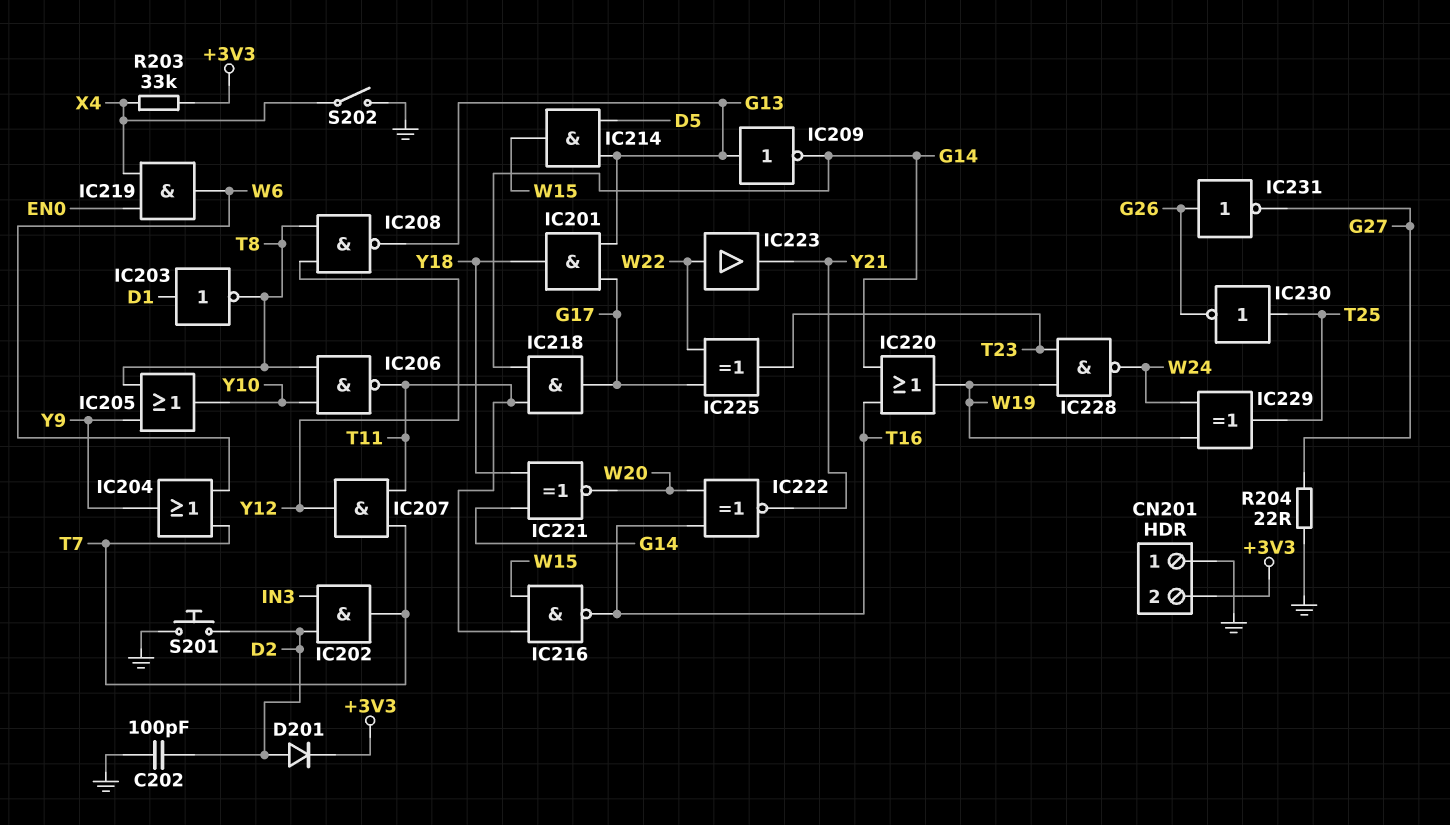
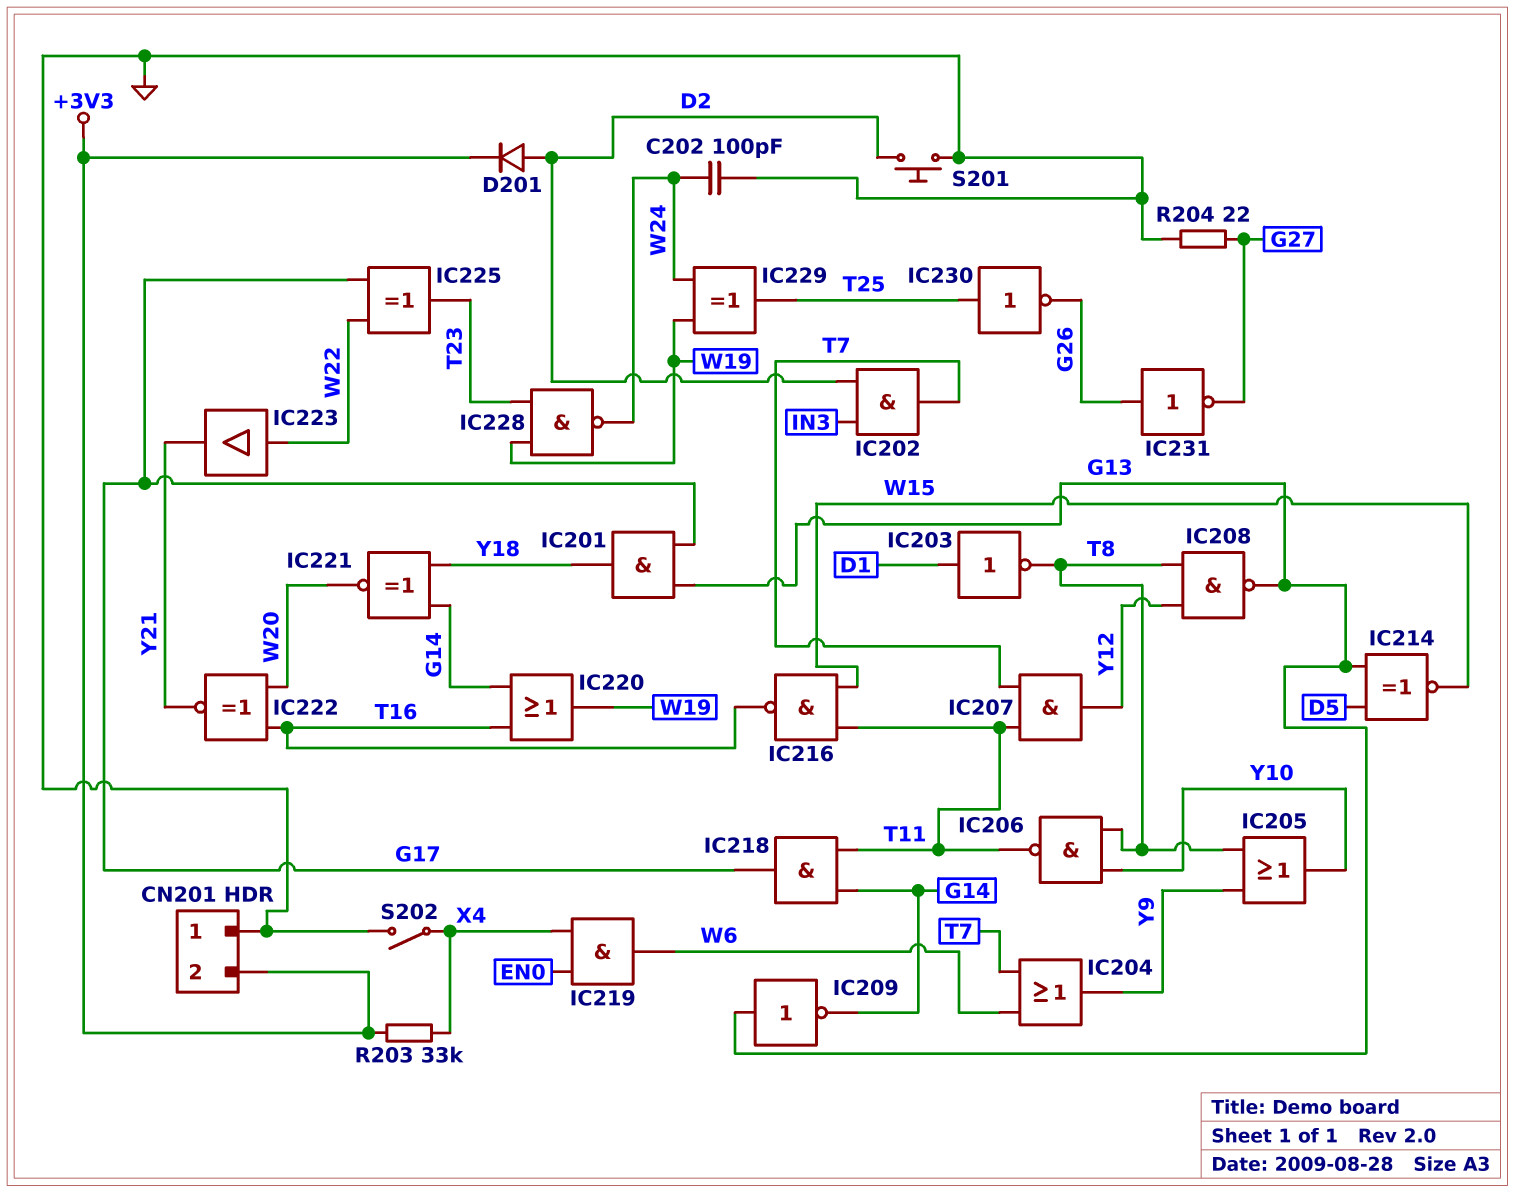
C202: 100pF (D2, GND) -> 100pF (GND, W24)
IC214: AND (in D5, in G13, out W15) -> XNOR (in D5, in G13, out W15)

